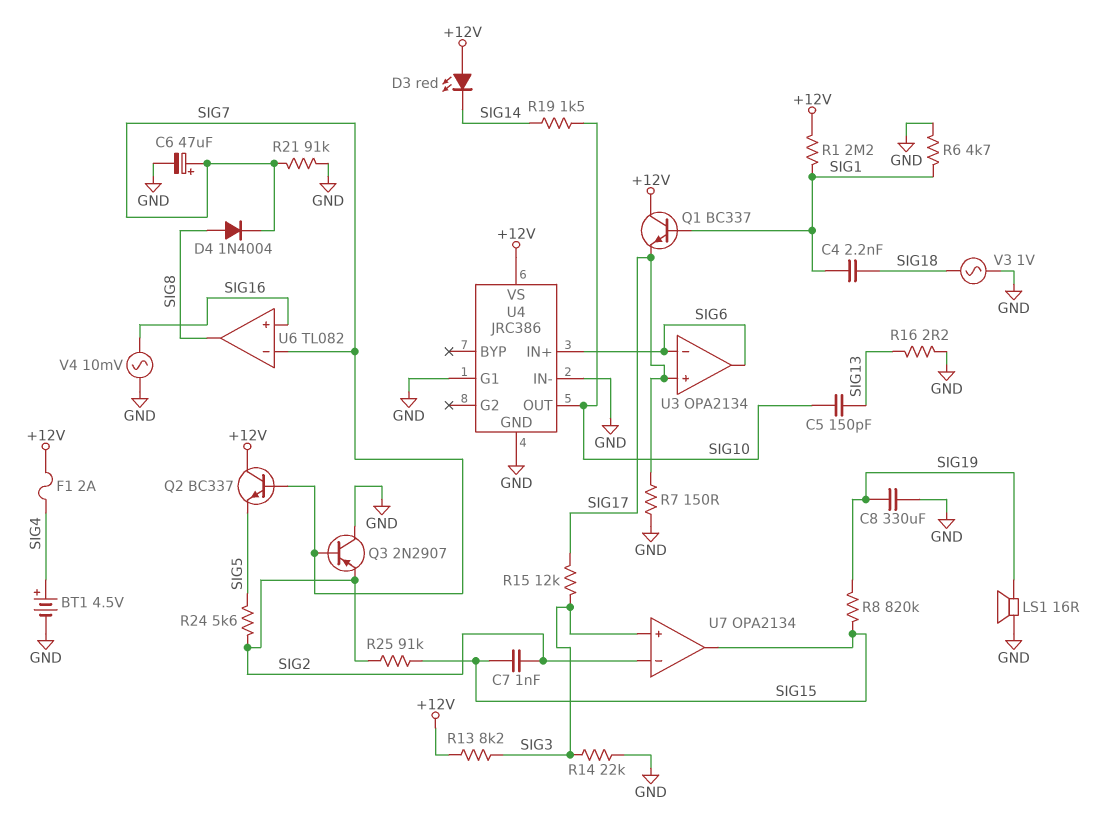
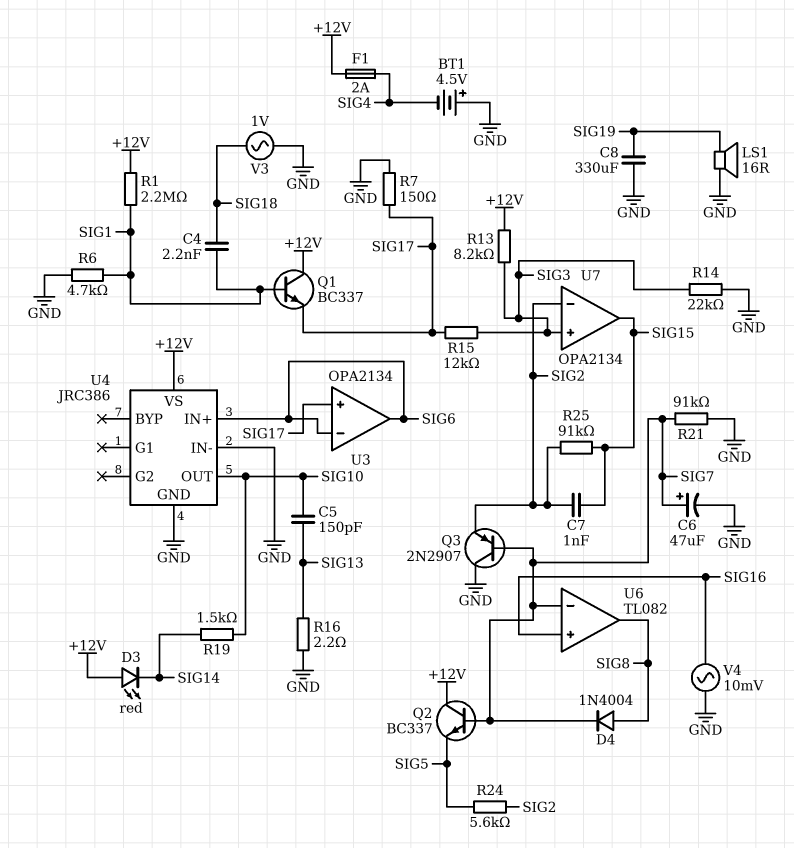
BT1: 4.5V (plus SIG4, minus GND) -> 4.5V (plus GND, minus SIG4)
R8: 820k (SIG15, SIG19) -> none
U4 pin G1: GND -> none

